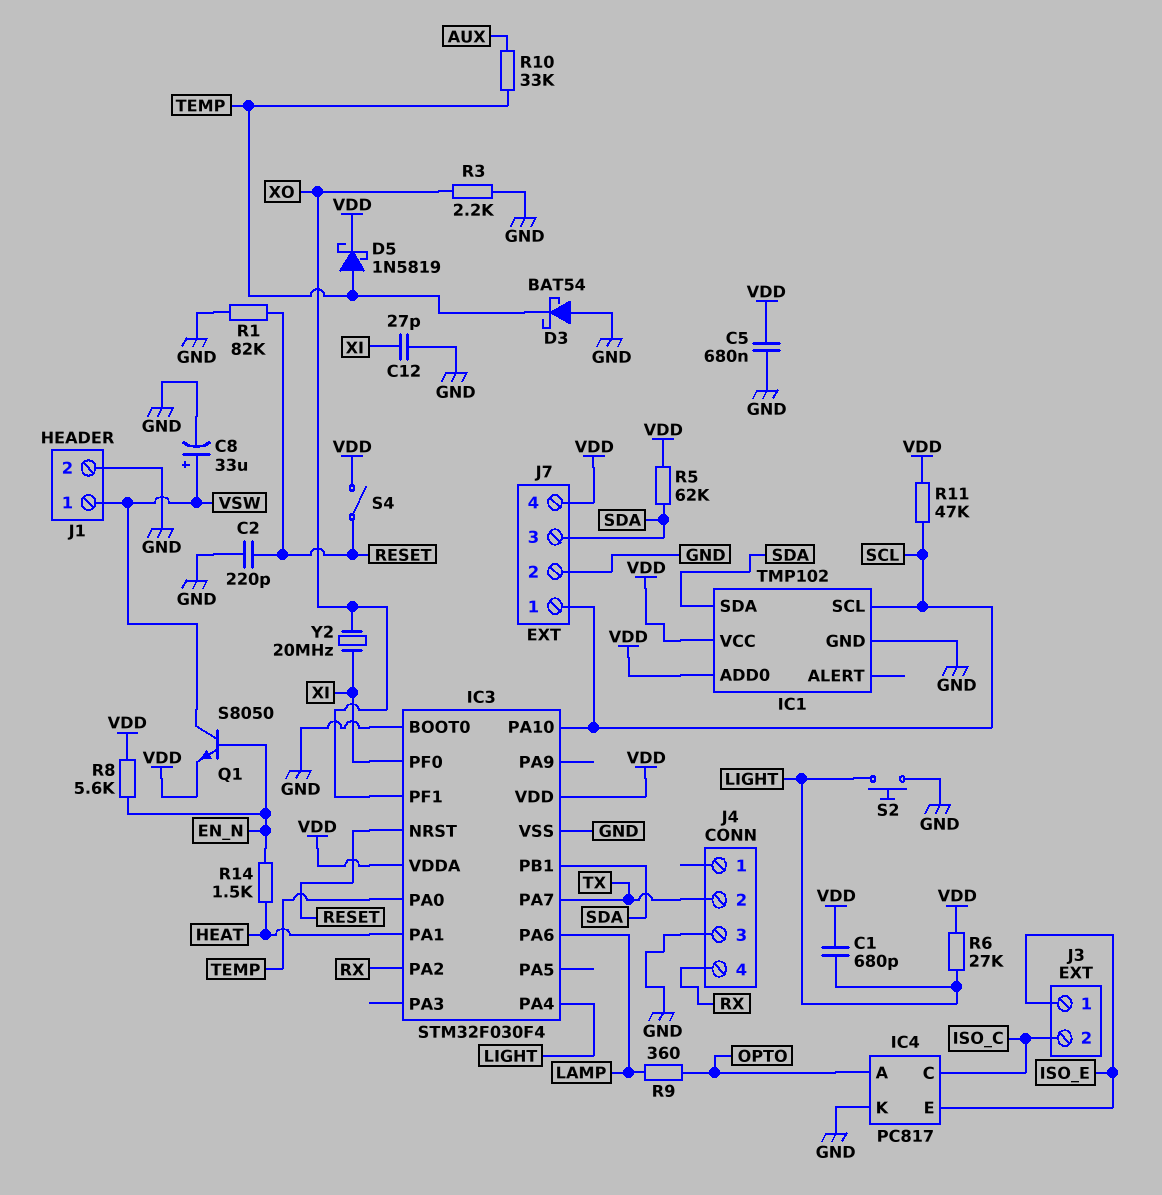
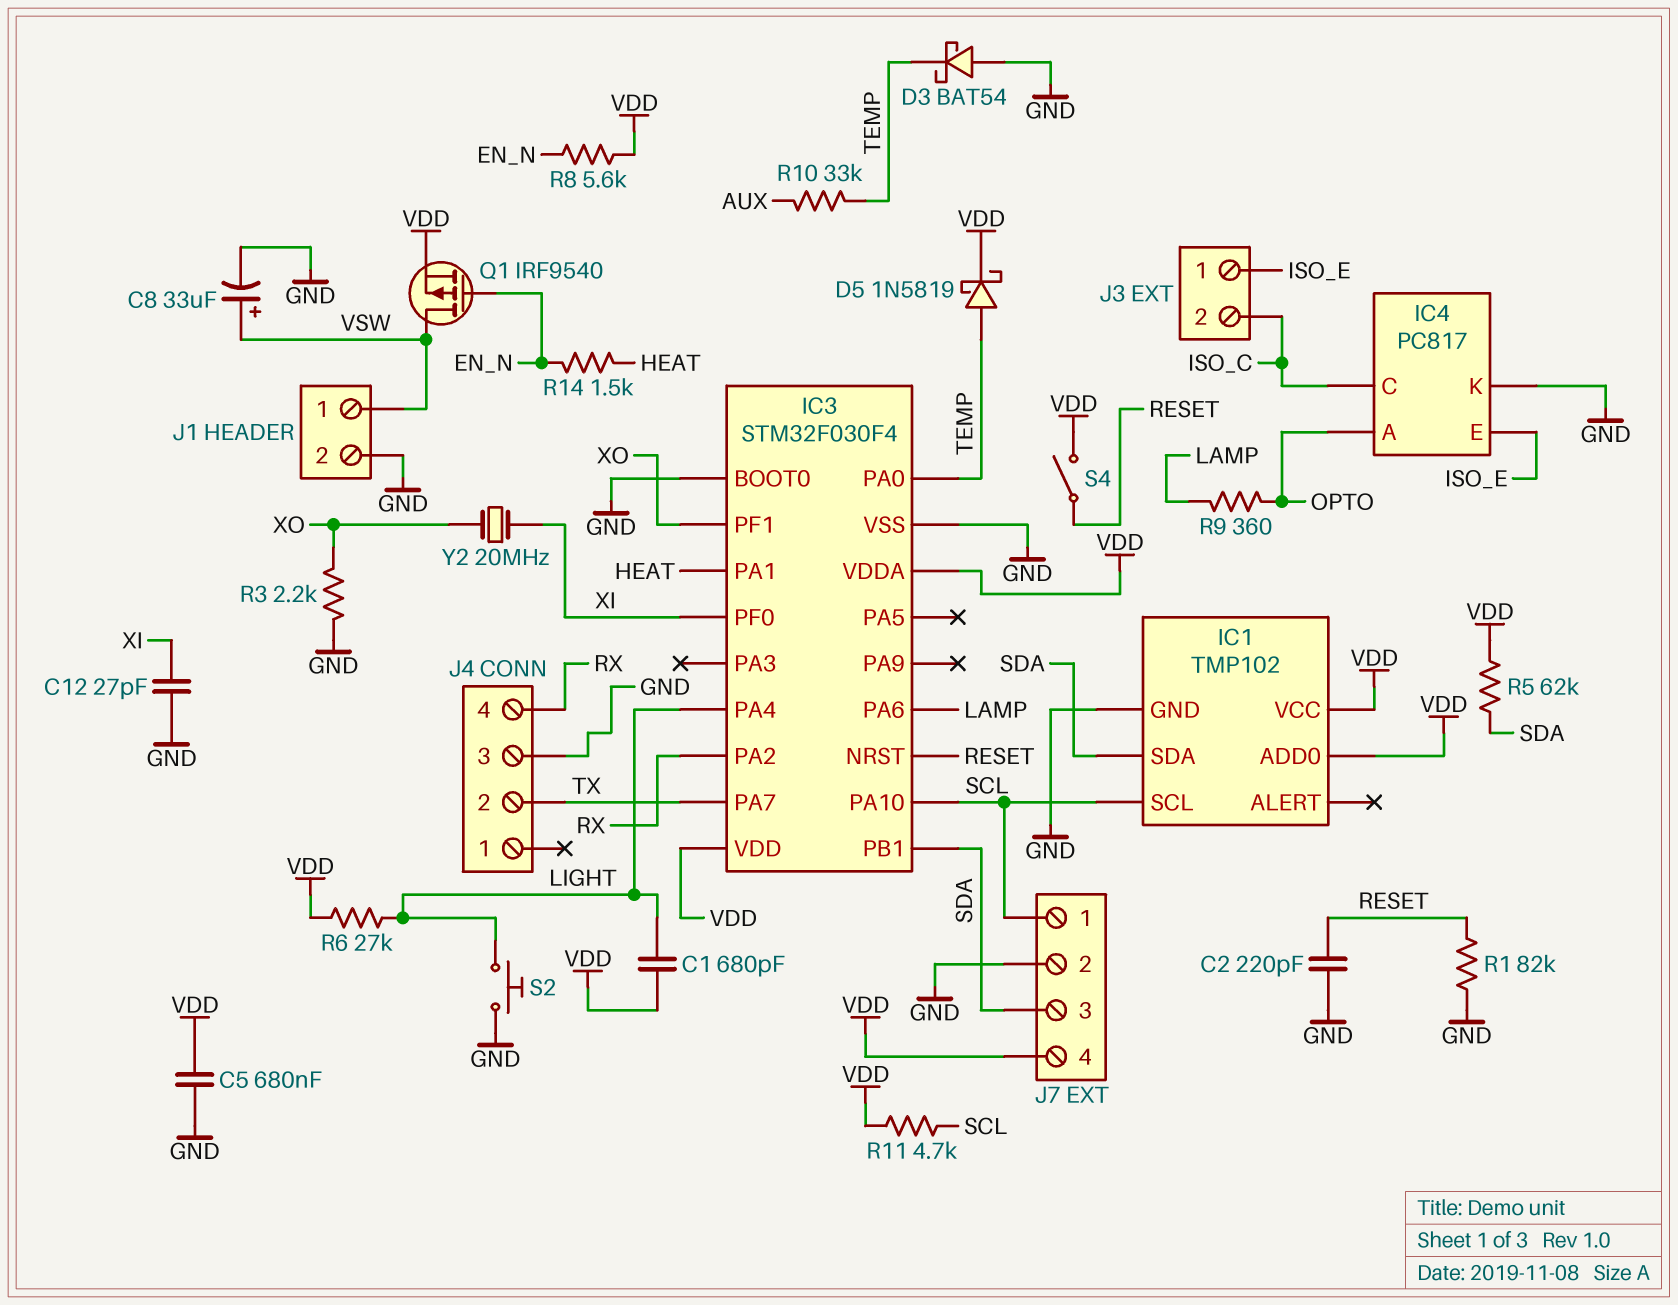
Q1: NPN S8050 (B EN_N, C VSW, E VDD) -> PMOS IRF9540 (G EN_N, D VSW, S VDD)
R11: 47k (SCL, VDD) -> 4.7k (SCL, VDD)

